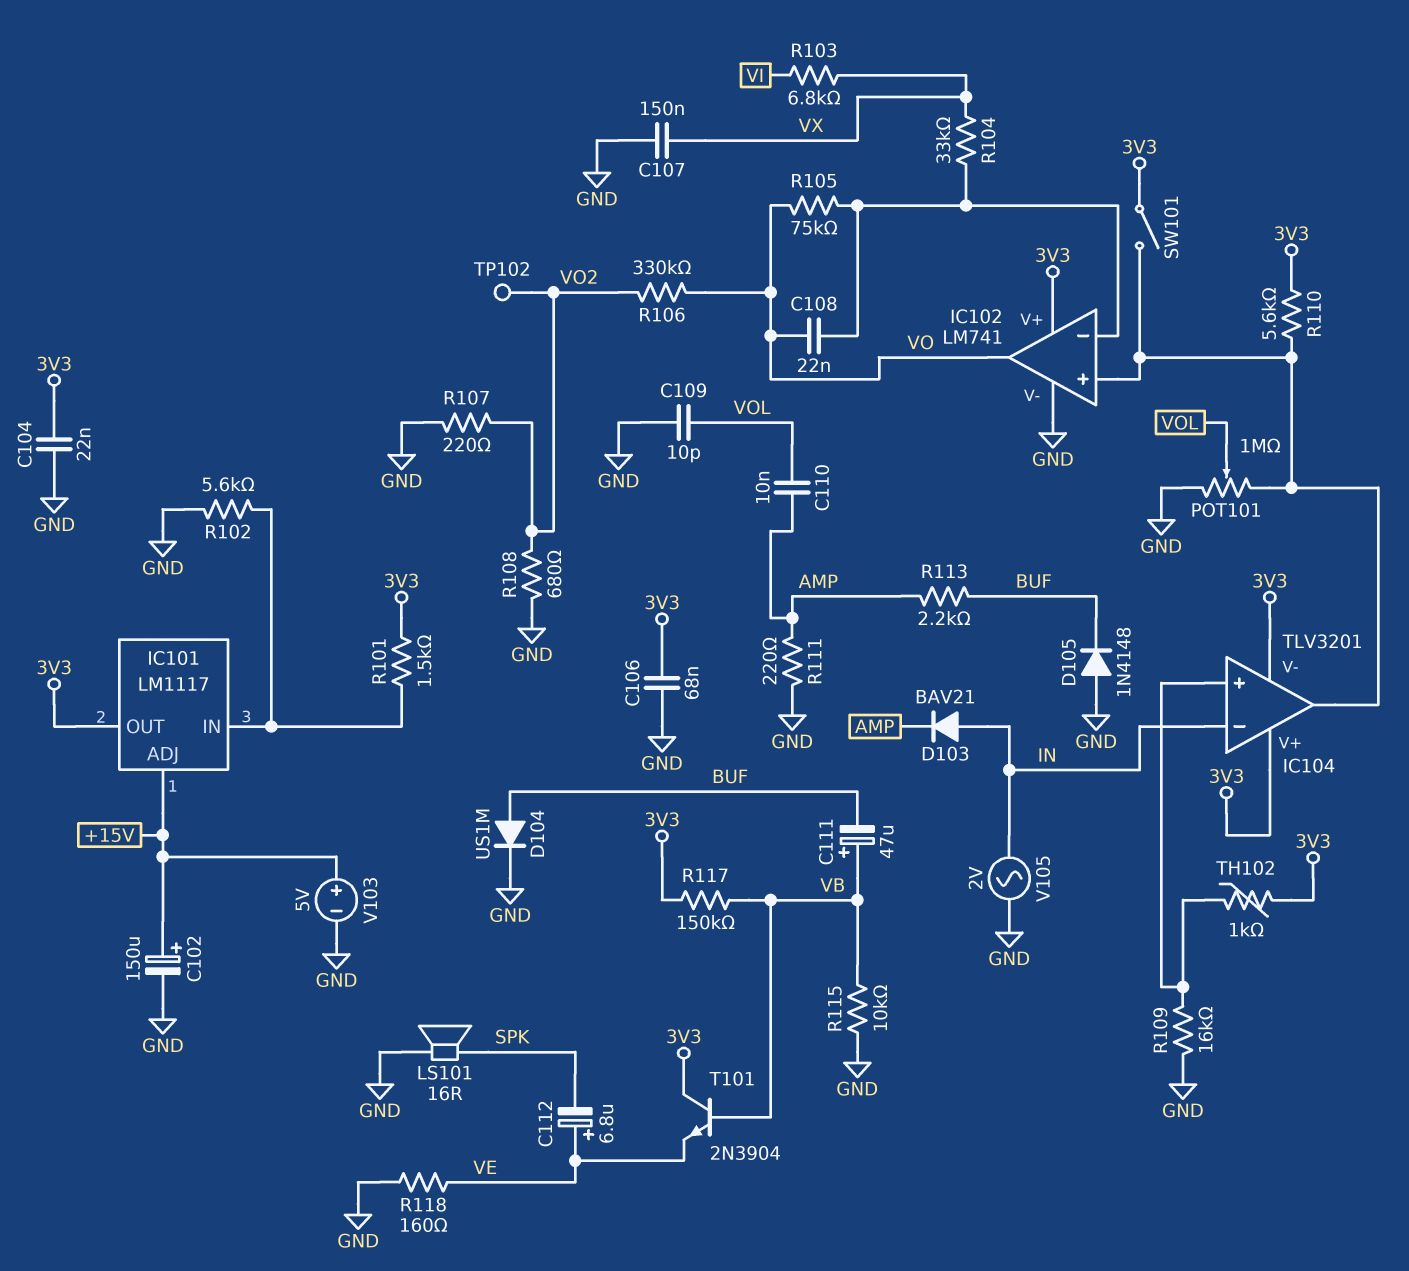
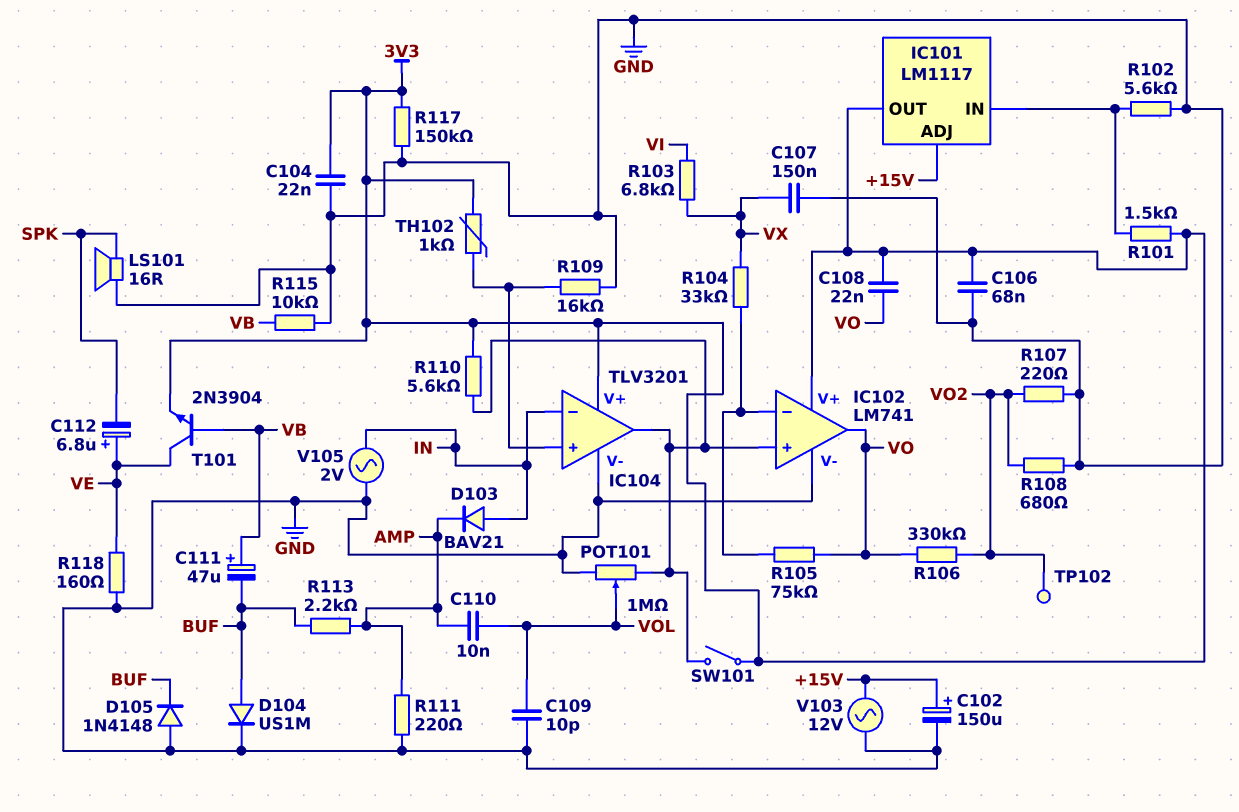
C108: 22nF (IC102/in-, VO) -> 22nF (3V3, VO)
IC104 pin V-: 3V3 -> GND
R117: 150k (3V3, VB) -> 150k (3V3, GND)
T101: NPN 2N3904 (B VB, C 3V3, E VE) -> NPN 2N3904 (B VB, C VE, E 3V3)
V103: 5V (plus +15V, minus GND) -> AC 12V (+15V, GND)

